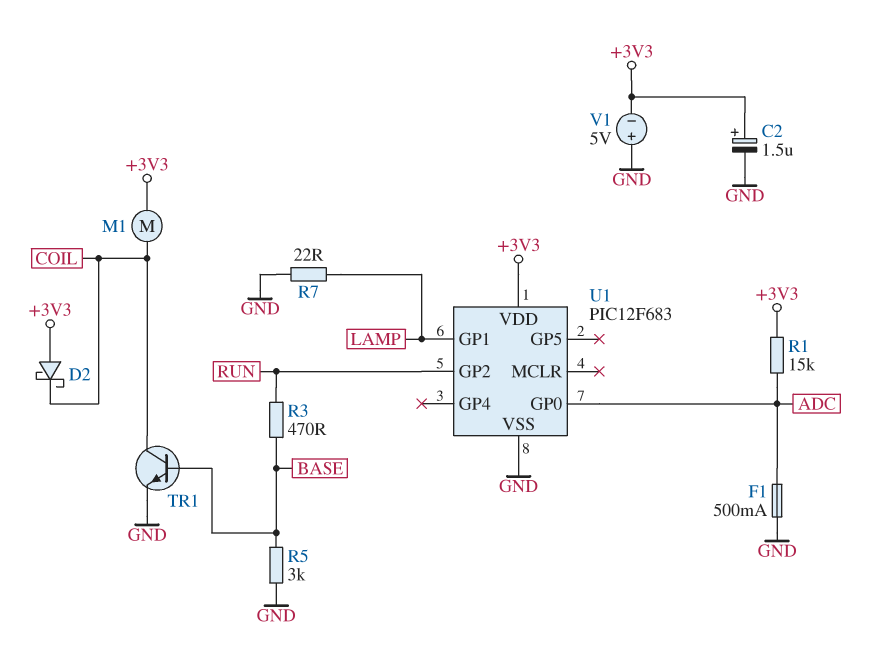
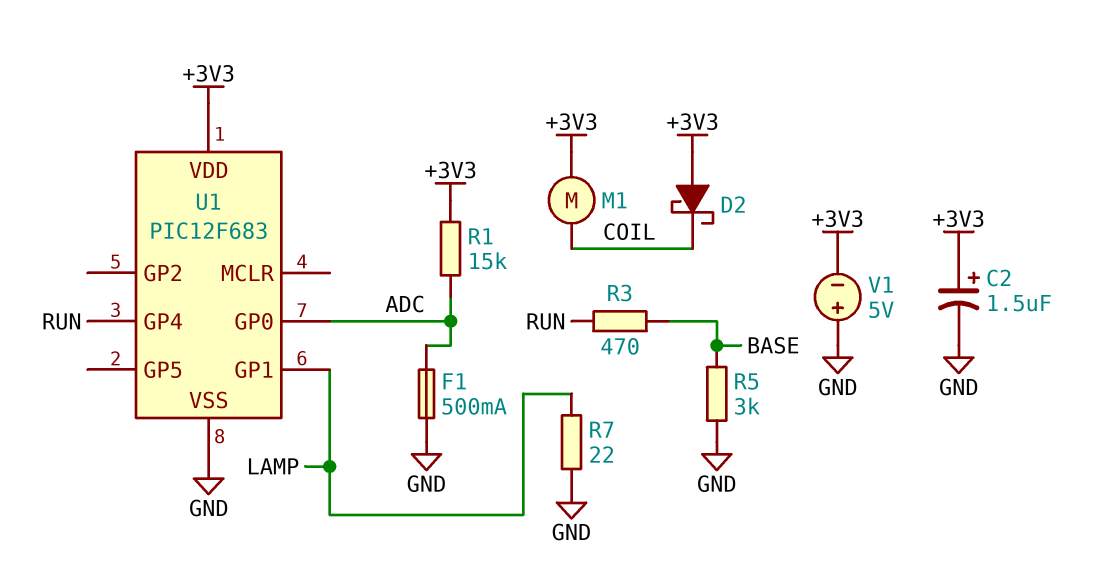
TR1: NPN (B BASE, C COIL, E GND) -> none
U1 pin GP2: RUN -> none
U1 pin GP4: none -> RUN

